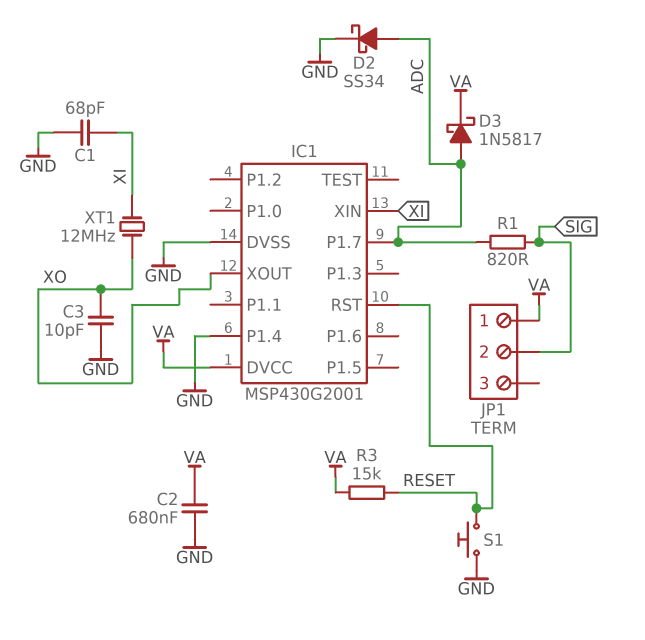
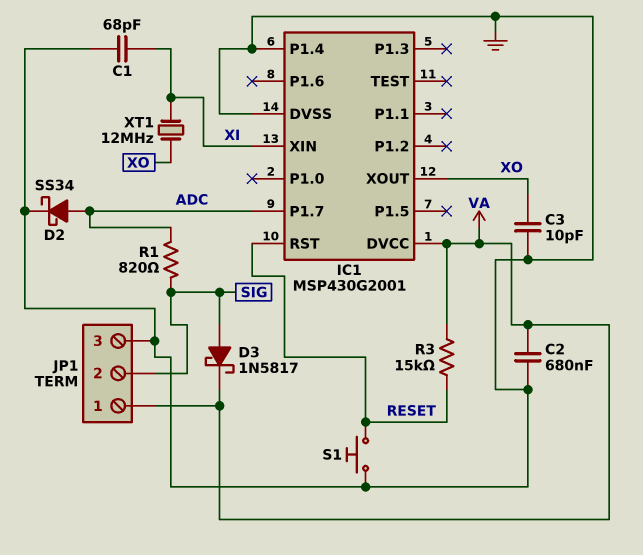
D3: schottky 1N5817 (A ADC, K VA) -> schottky 1N5817 (A SIG, K VA)
JP1 pin 3: none -> GND

